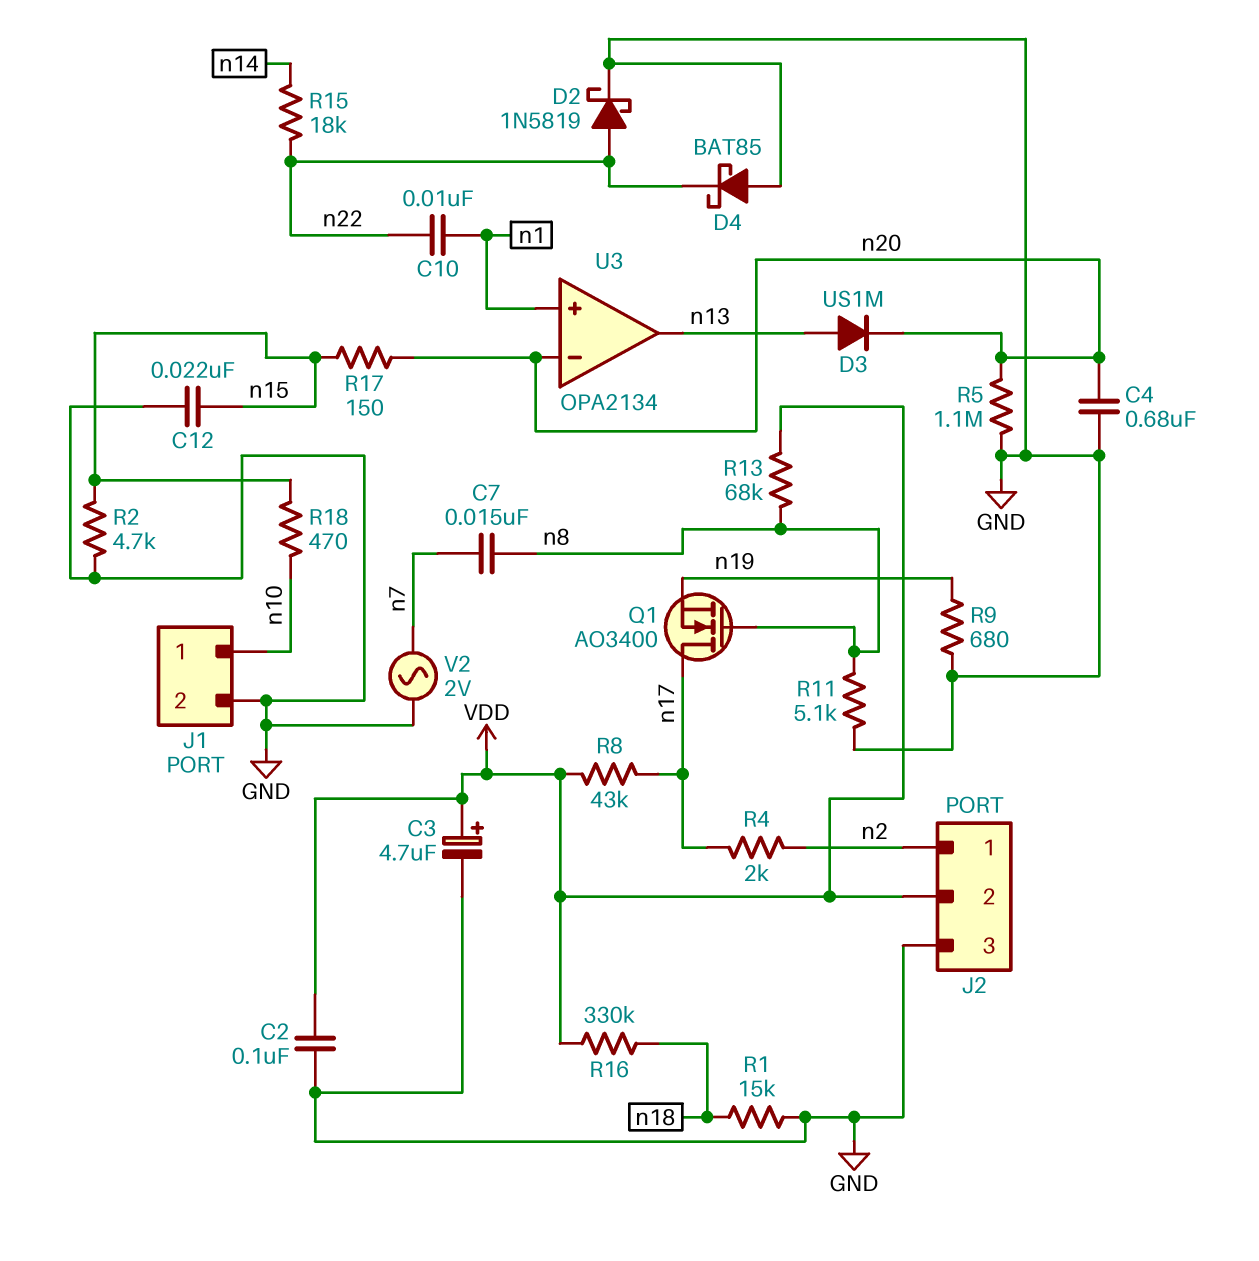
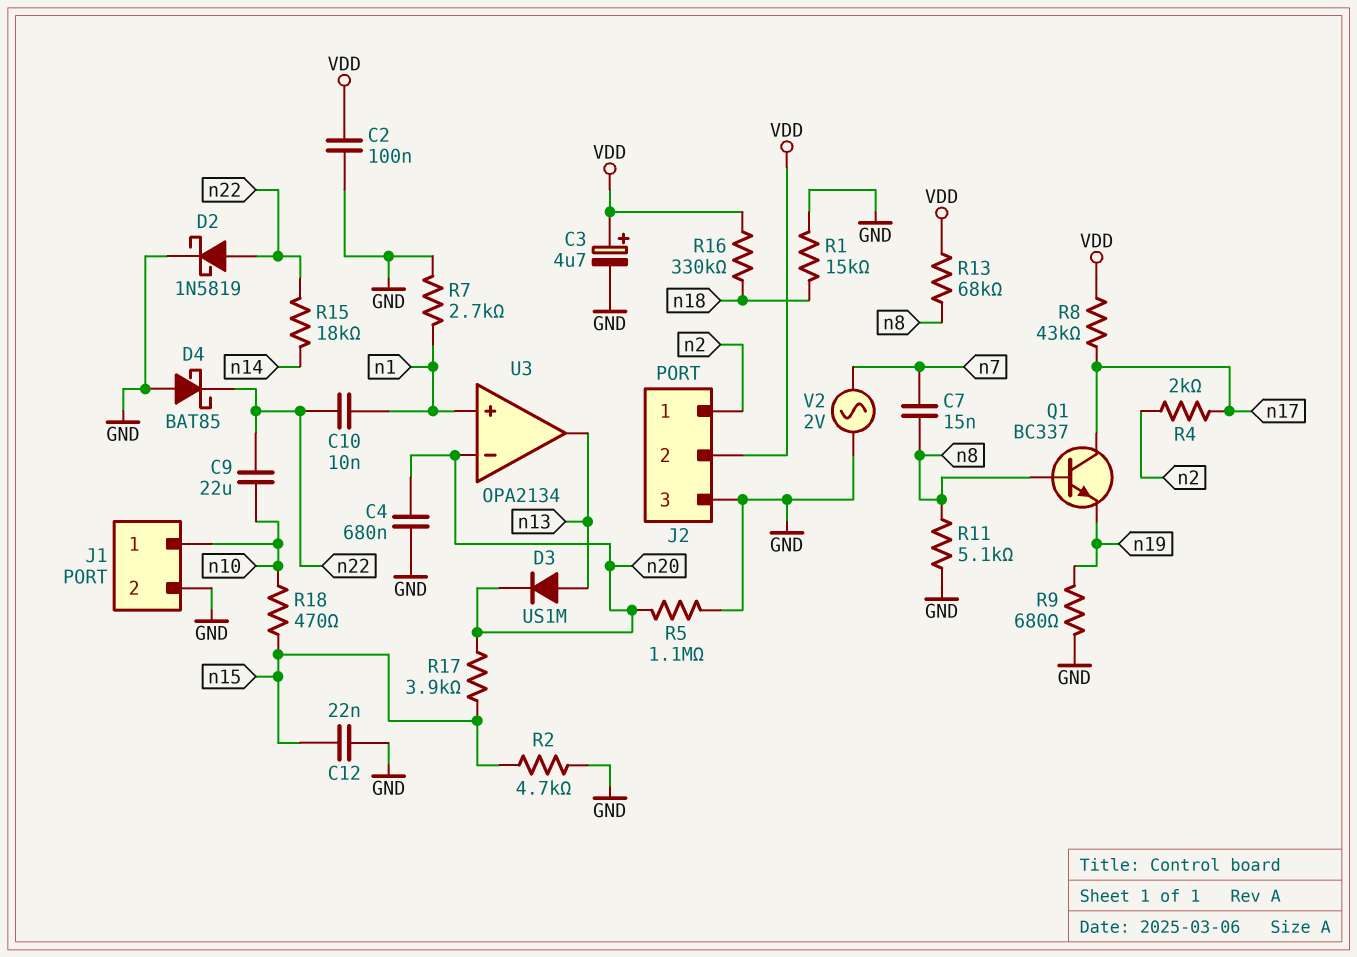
C9: none -> 22uF (n10, n22)
Q1: NMOS AO3400 (G n8, D n17, S n19) -> NPN BC337 (B n8, C n17, E n19)
R7: none -> 2.7k (GND, n1)
R17: 150 (n15, n20) -> 3.9k (n15, n20)

